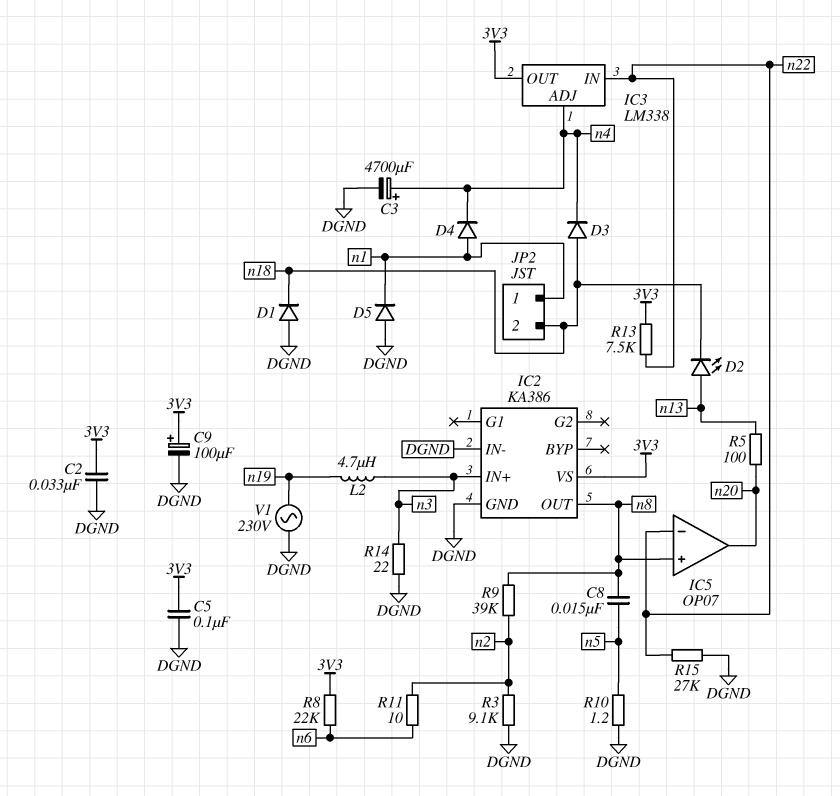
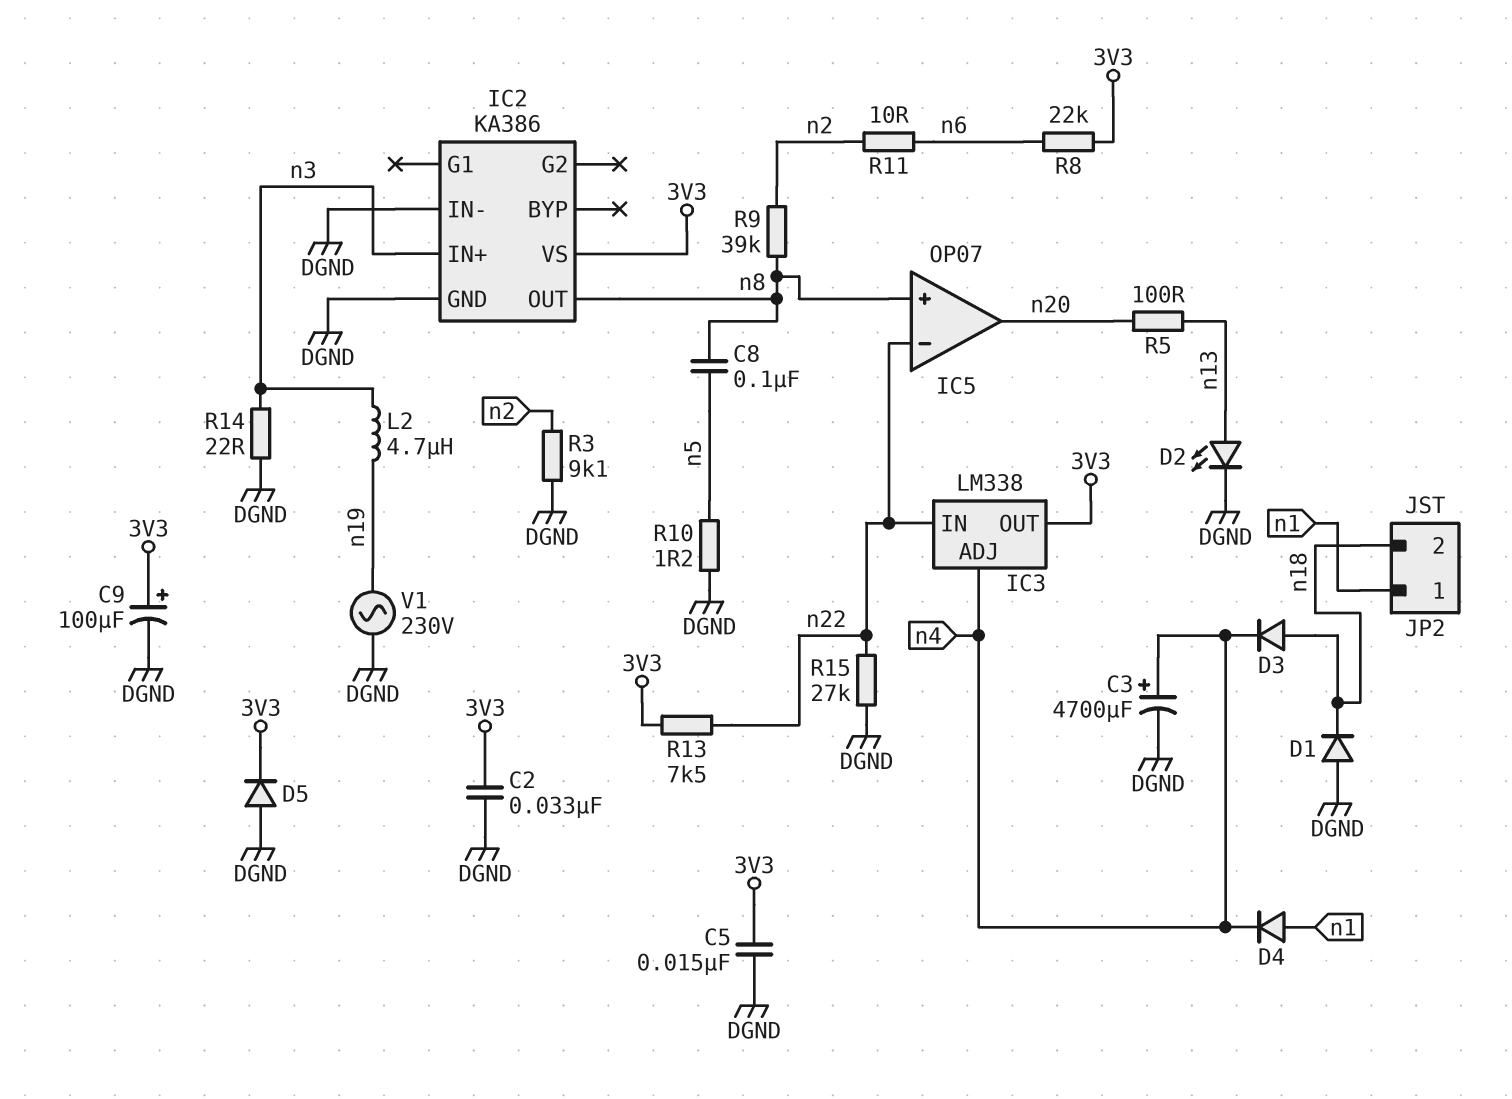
C5: 100nF (3V3, DGND) -> 15nF (3V3, DGND)
C8: 15nF (n5, n8) -> 100nF (n5, n8)
D2: LED (A n13, K n18) -> LED (A n13, K DGND)
D5: diode (A DGND, K n1) -> diode (A DGND, K 3V3)

